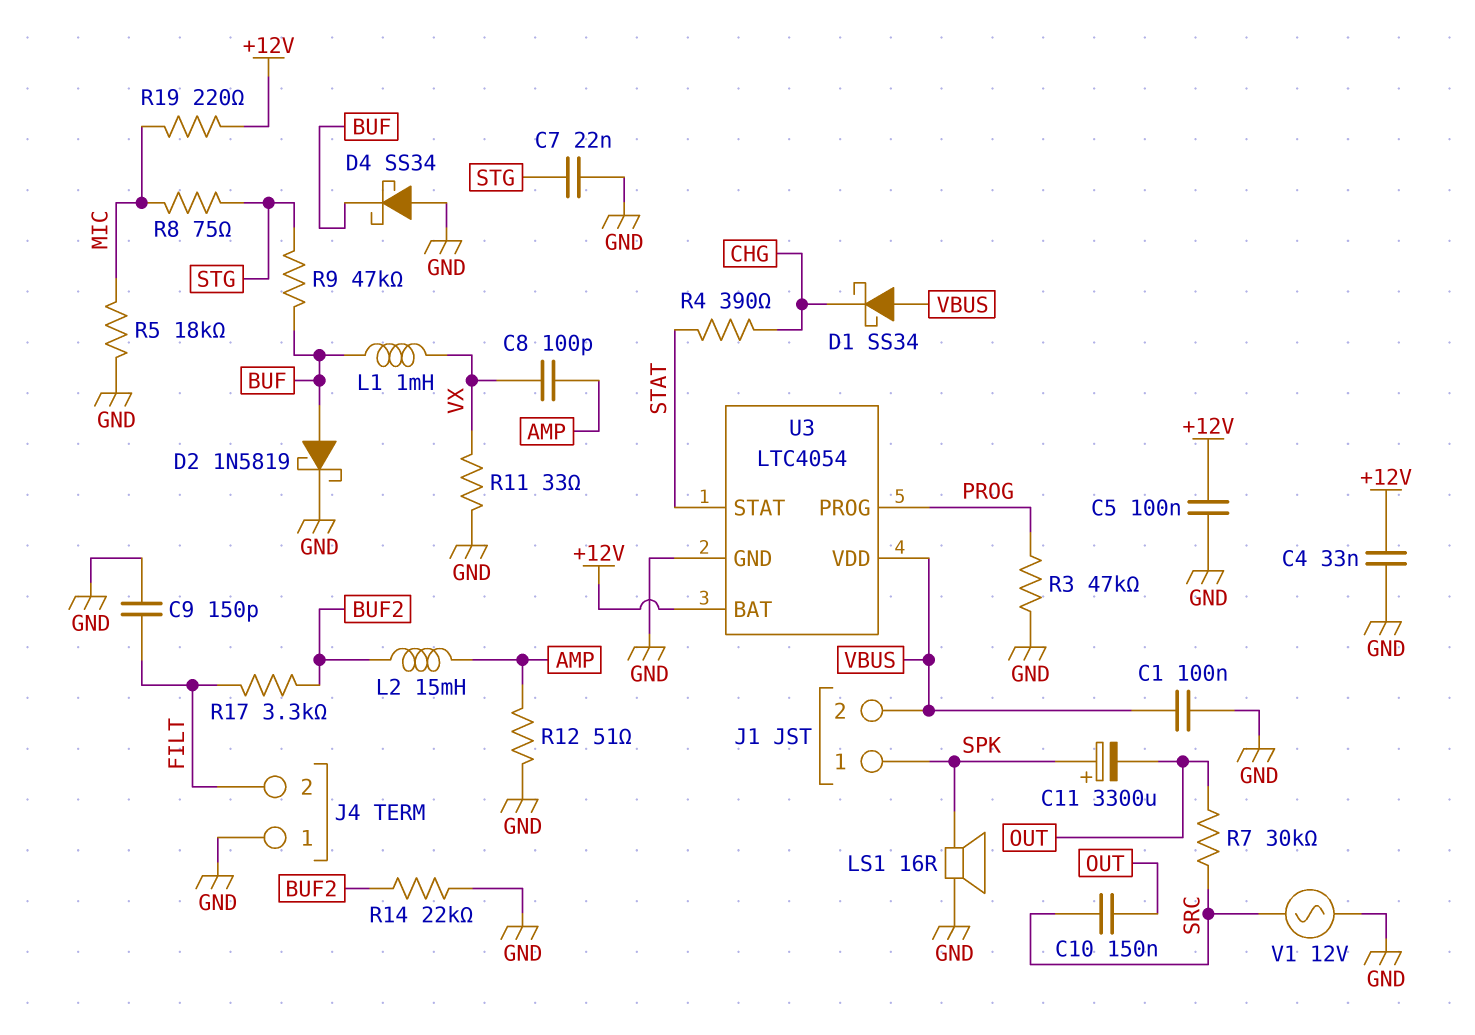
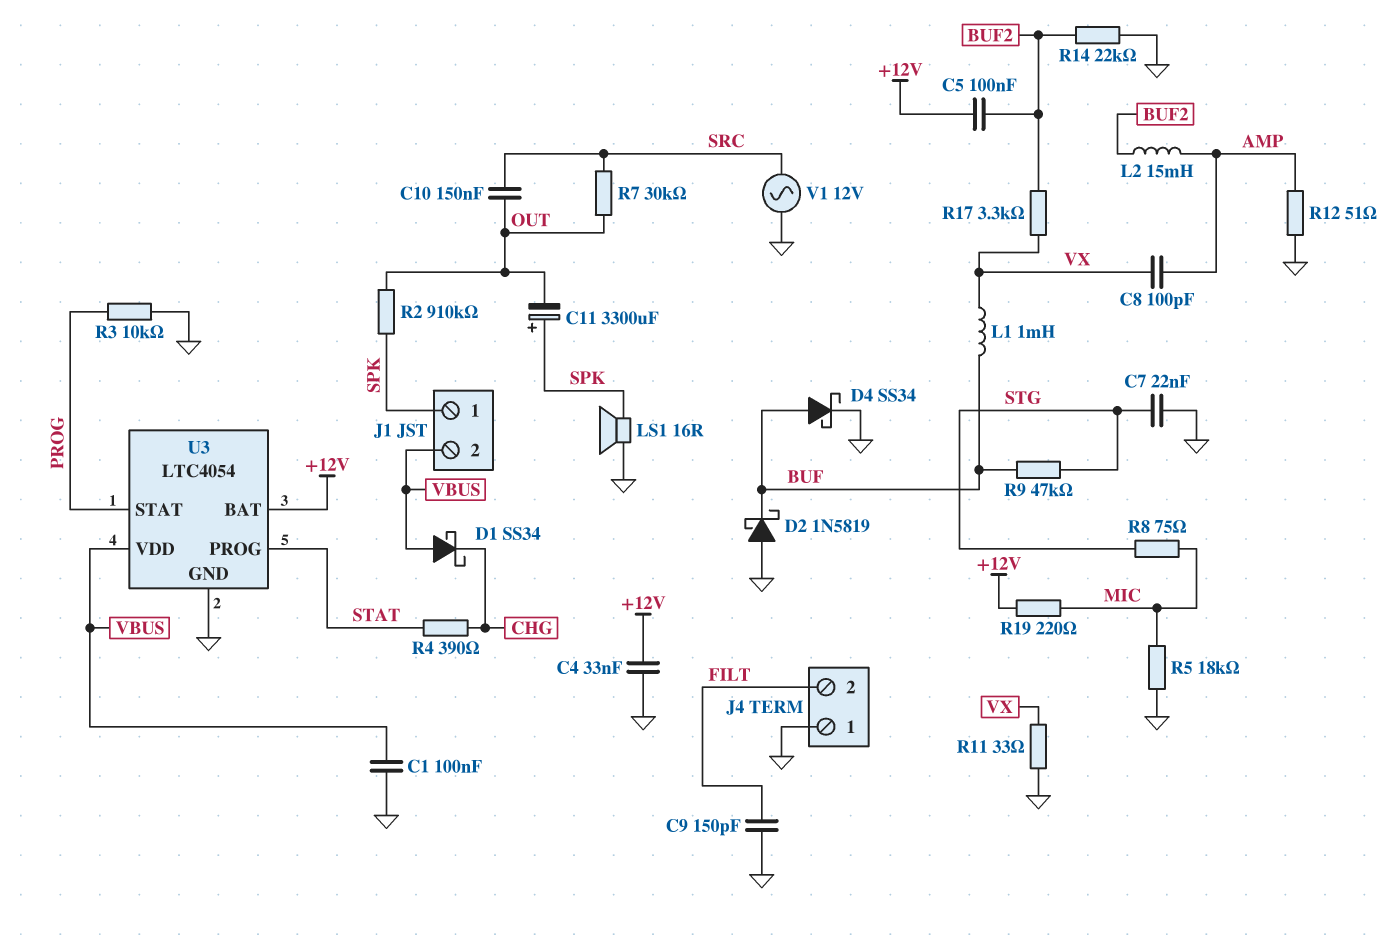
C5: 100nF (+12V, GND) -> 100nF (+12V, BUF2)
D2: schottky 1N5819 (A BUF, K GND) -> schottky 1N5819 (A GND, K BUF)
D4: schottky SS34 (A GND, K BUF) -> schottky SS34 (A BUF, K GND)
R2: none -> 910k (OUT, SPK)
R3: 47k (GND, PROG) -> 10k (GND, PROG)
R17: 3.3k (BUF2, FILT) -> 3.3k (BUF2, VX)
U3 pin PROG: PROG -> STAT
U3 pin STAT: STAT -> PROG

